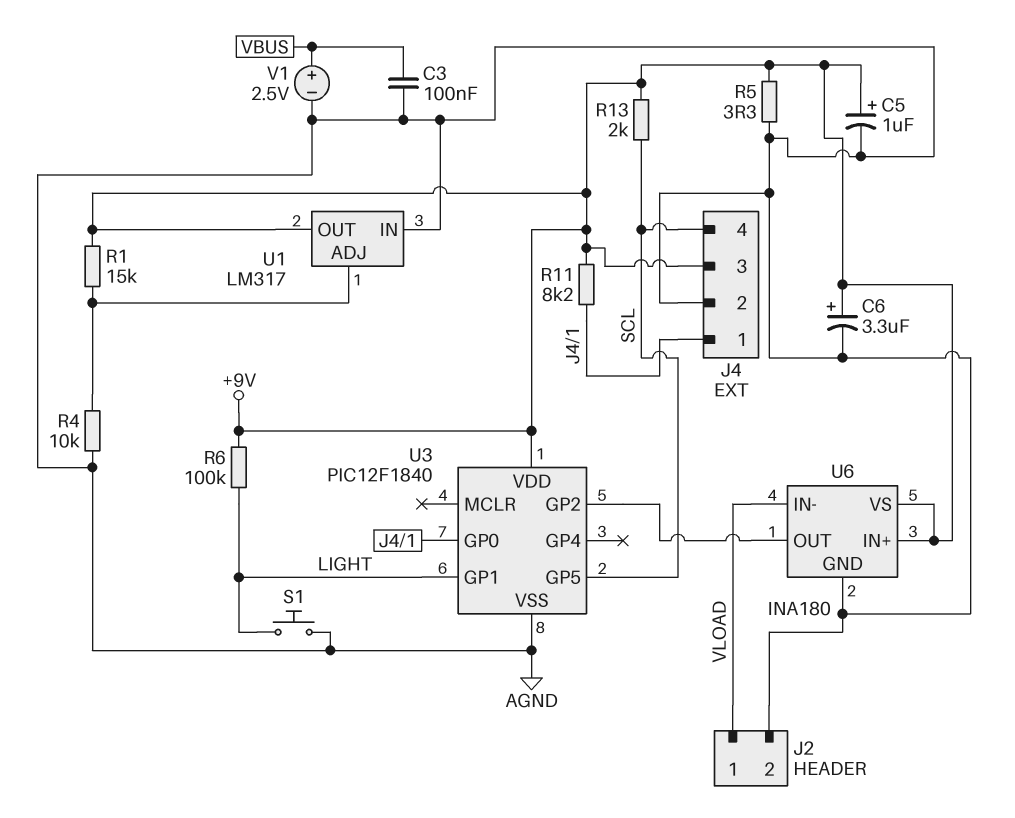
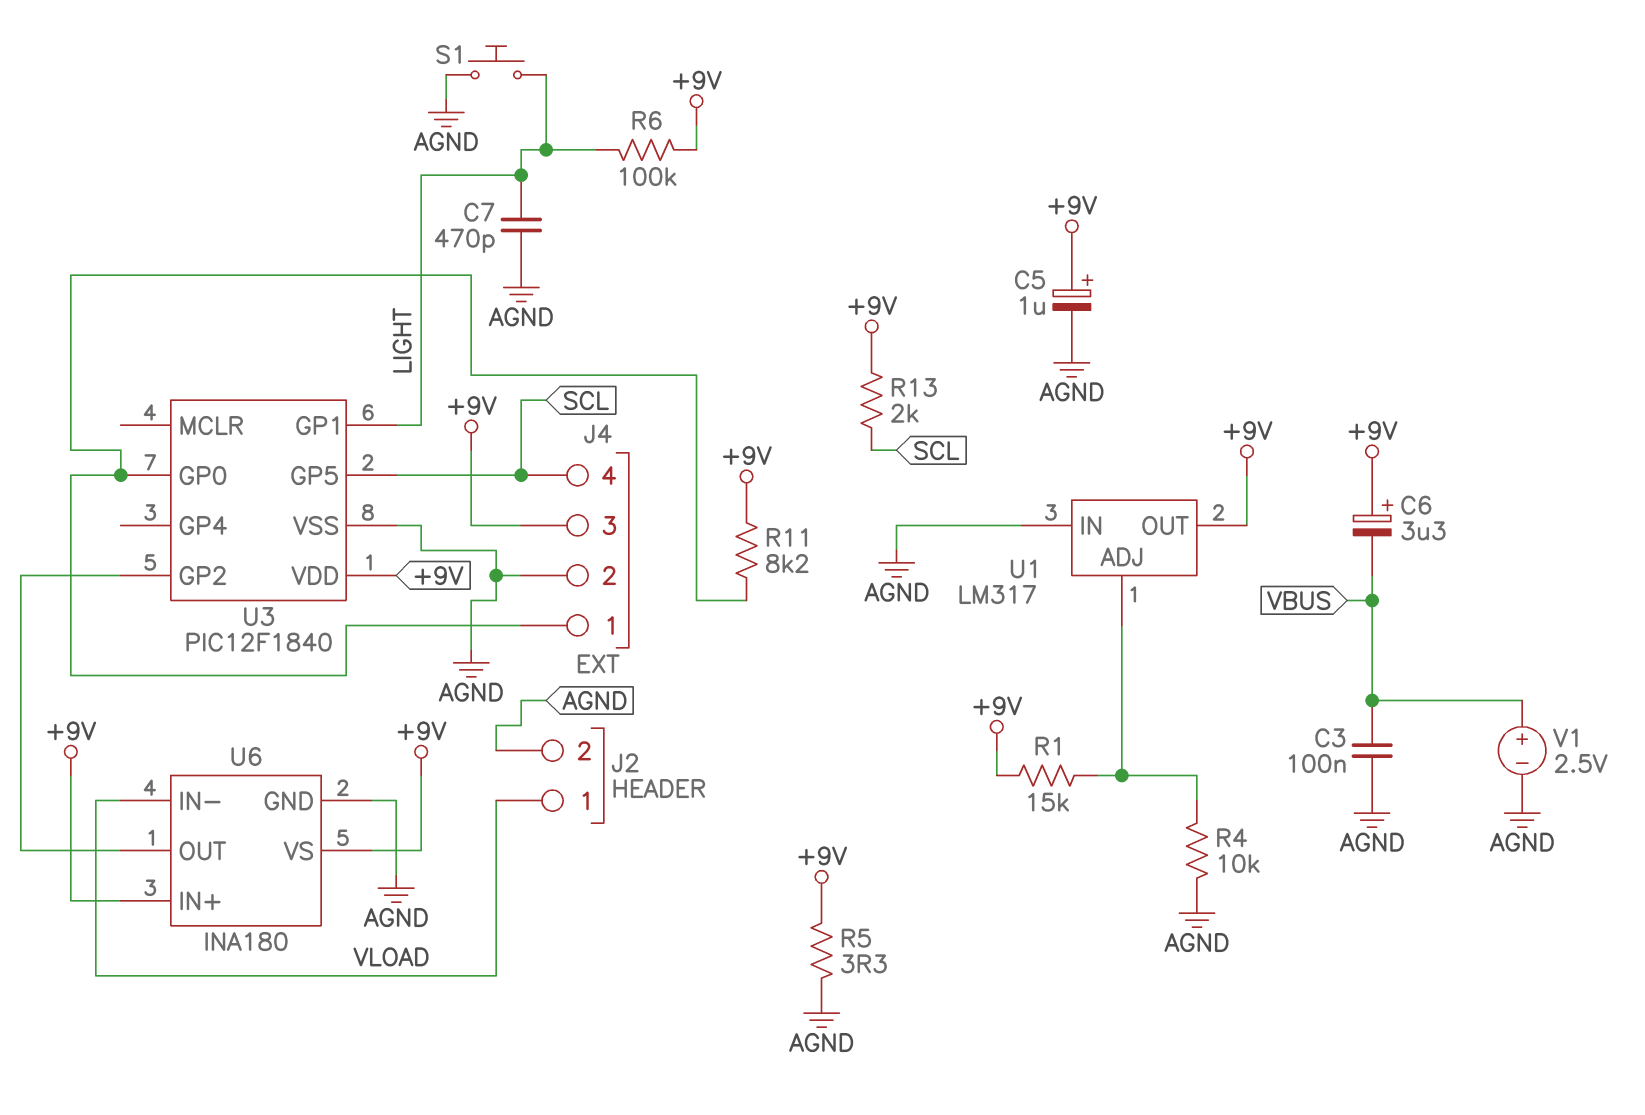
C6: 3.3uF (plus +9V, minus AGND) -> 3.3uF (plus +9V, minus VBUS)
C7: none -> 470pF (AGND, LIGHT)

